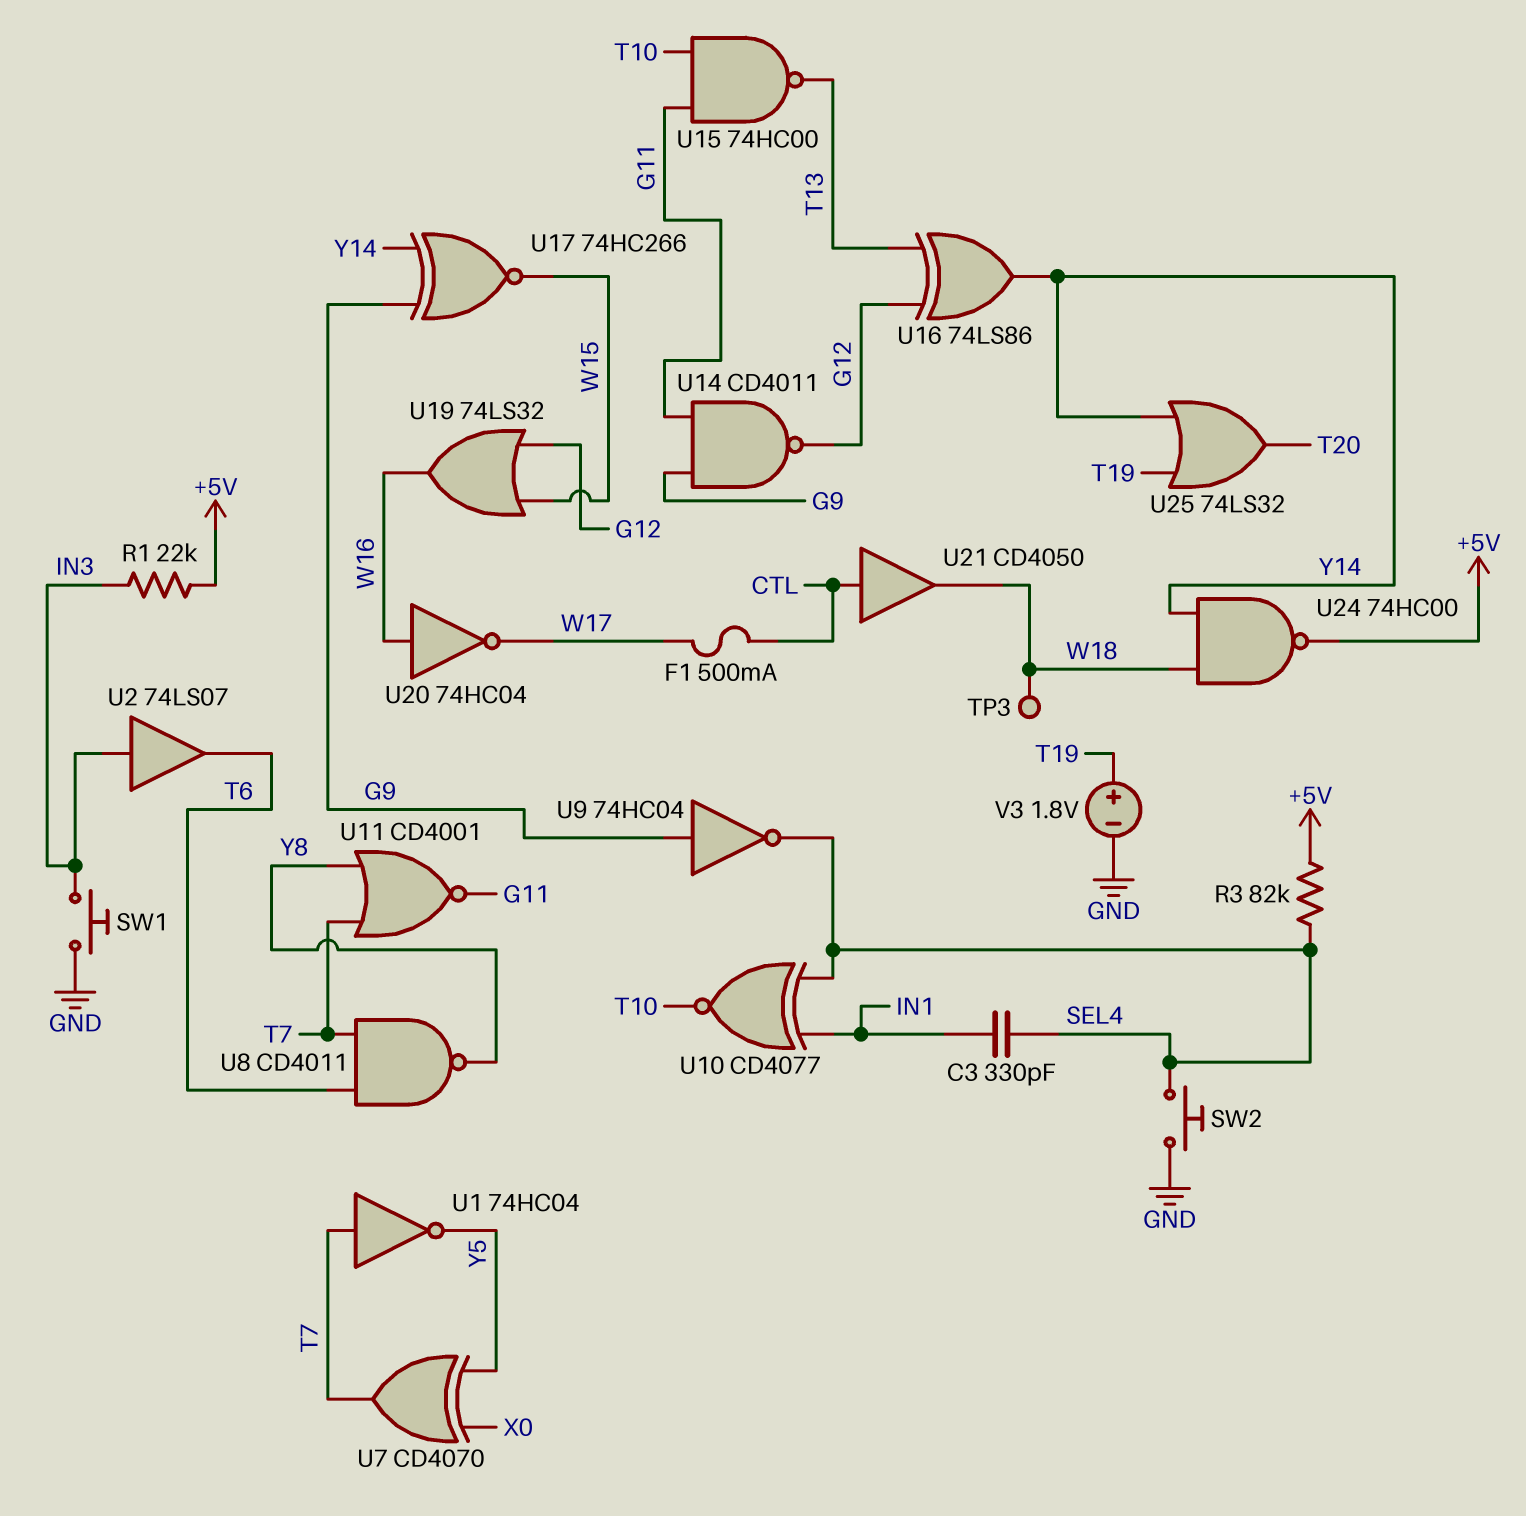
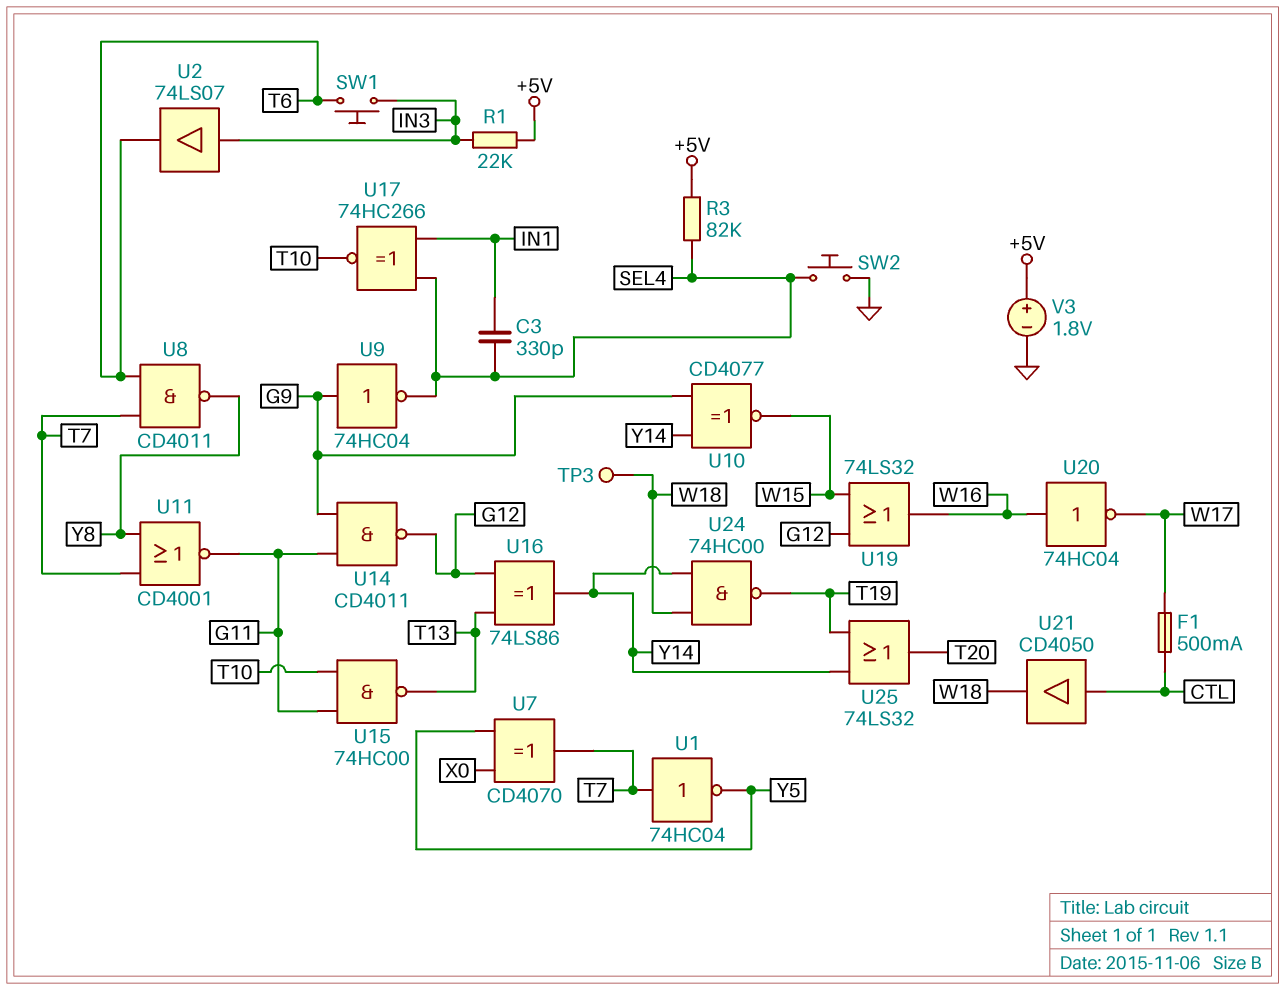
SW1: button (GND, IN3) -> button (IN3, T6)
U10: XNOR CD4077 (in IN1, in SEL4, out T10) -> XNOR CD4077 (in G9, in Y14, out W15)
U17: XNOR 74HC266 (in G9, in Y14, out W15) -> XNOR 74HC266 (in IN1, in SEL4, out T10)
U24: NAND 74HC00 (in W18, in Y14, out +5V) -> NAND 74HC00 (in W18, in Y14, out T19)
V3: 1.8V (plus T19, minus GND) -> 1.8V (plus +5V, minus GND)

